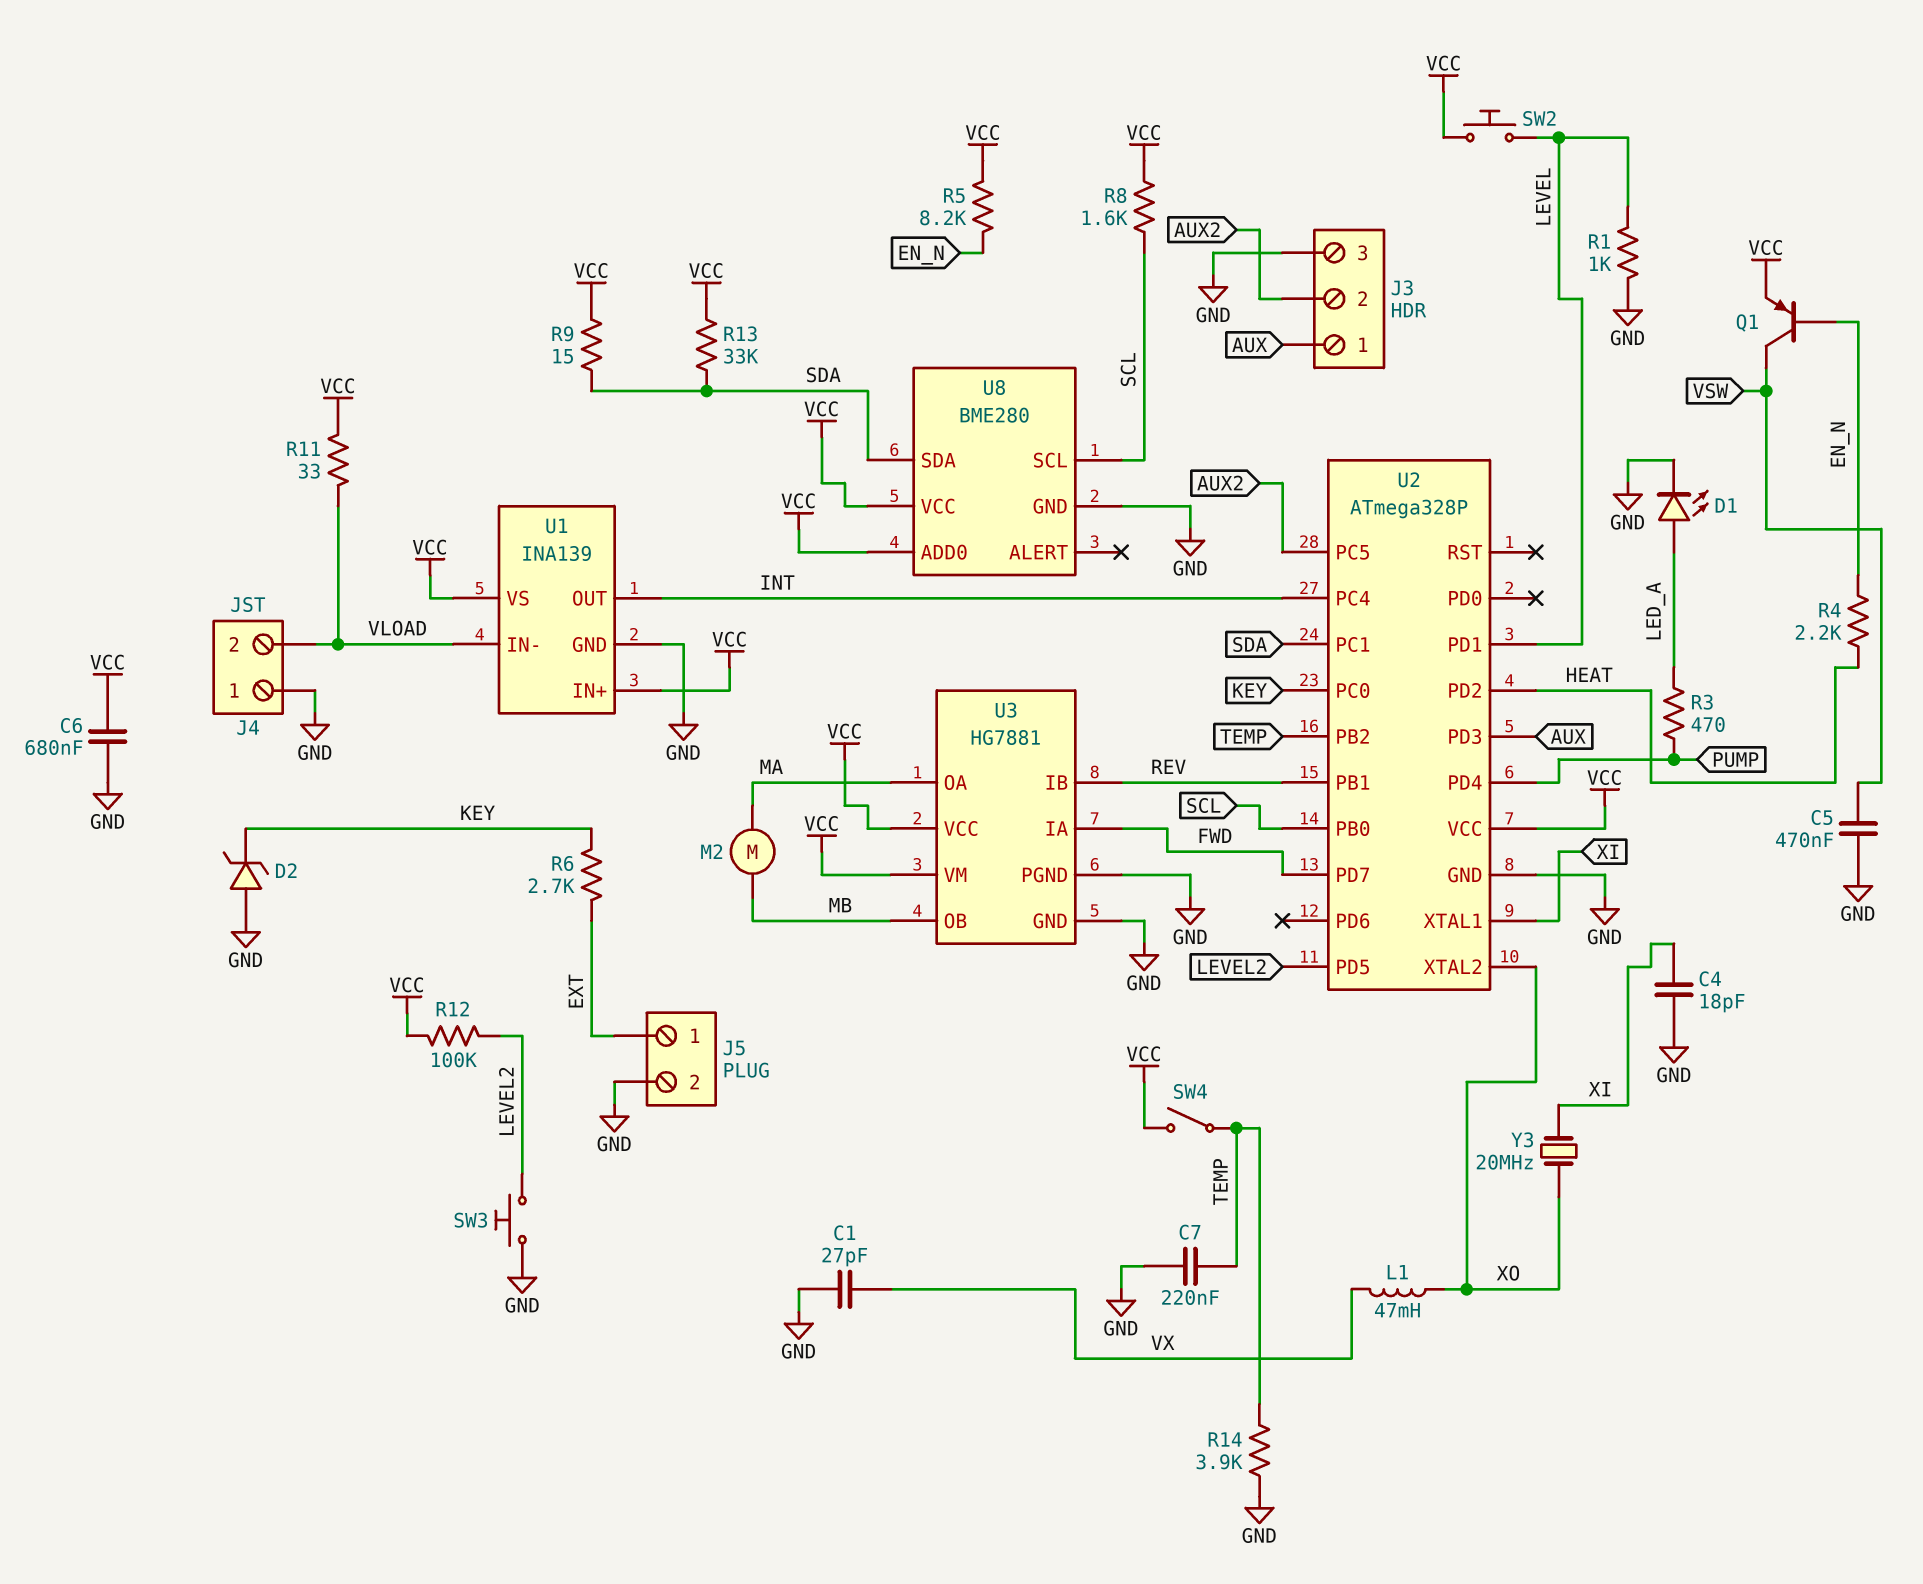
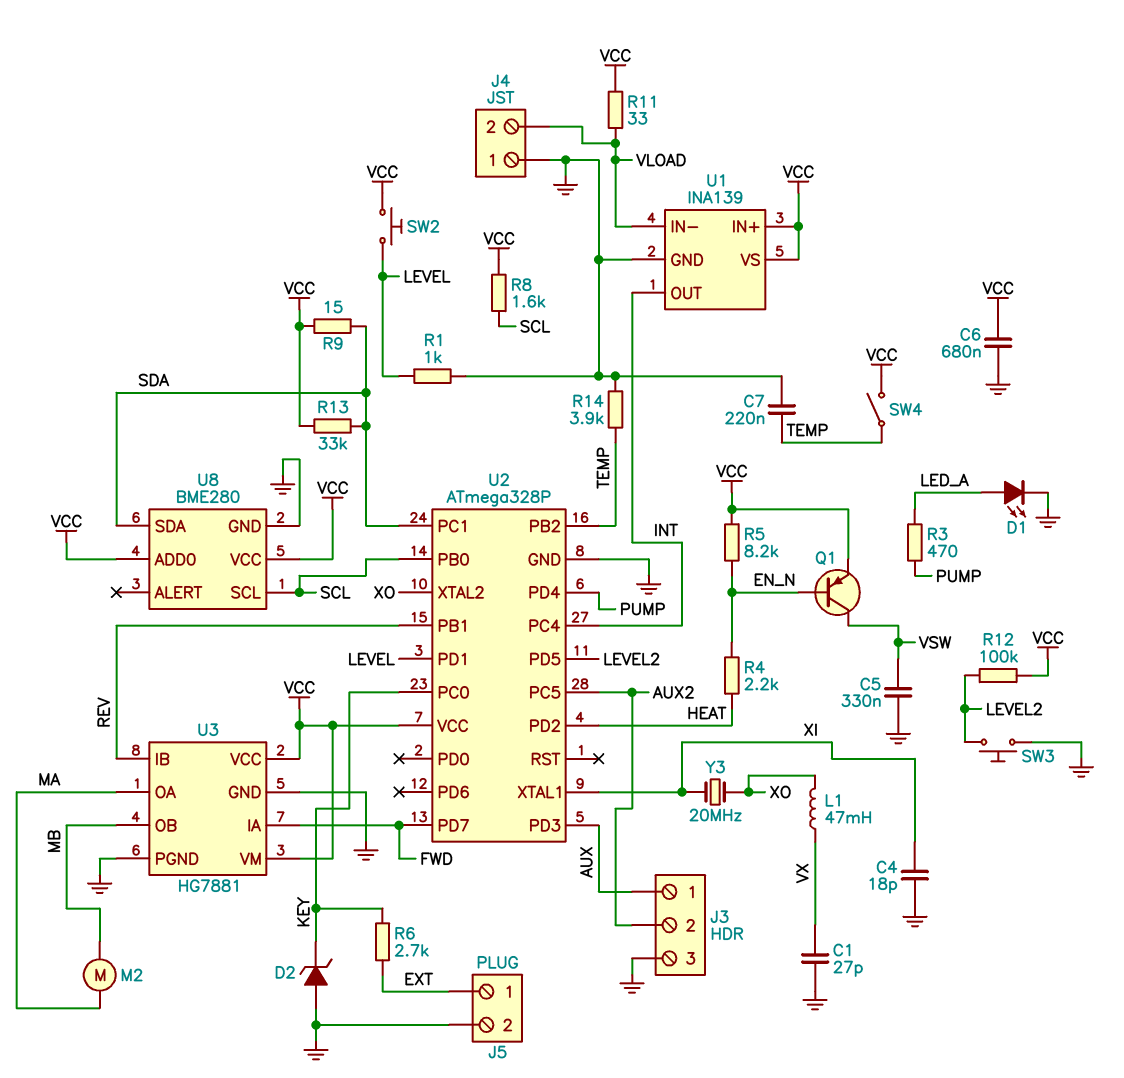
C5: 470nF (GND, VSW) -> 330nF (GND, VSW)

